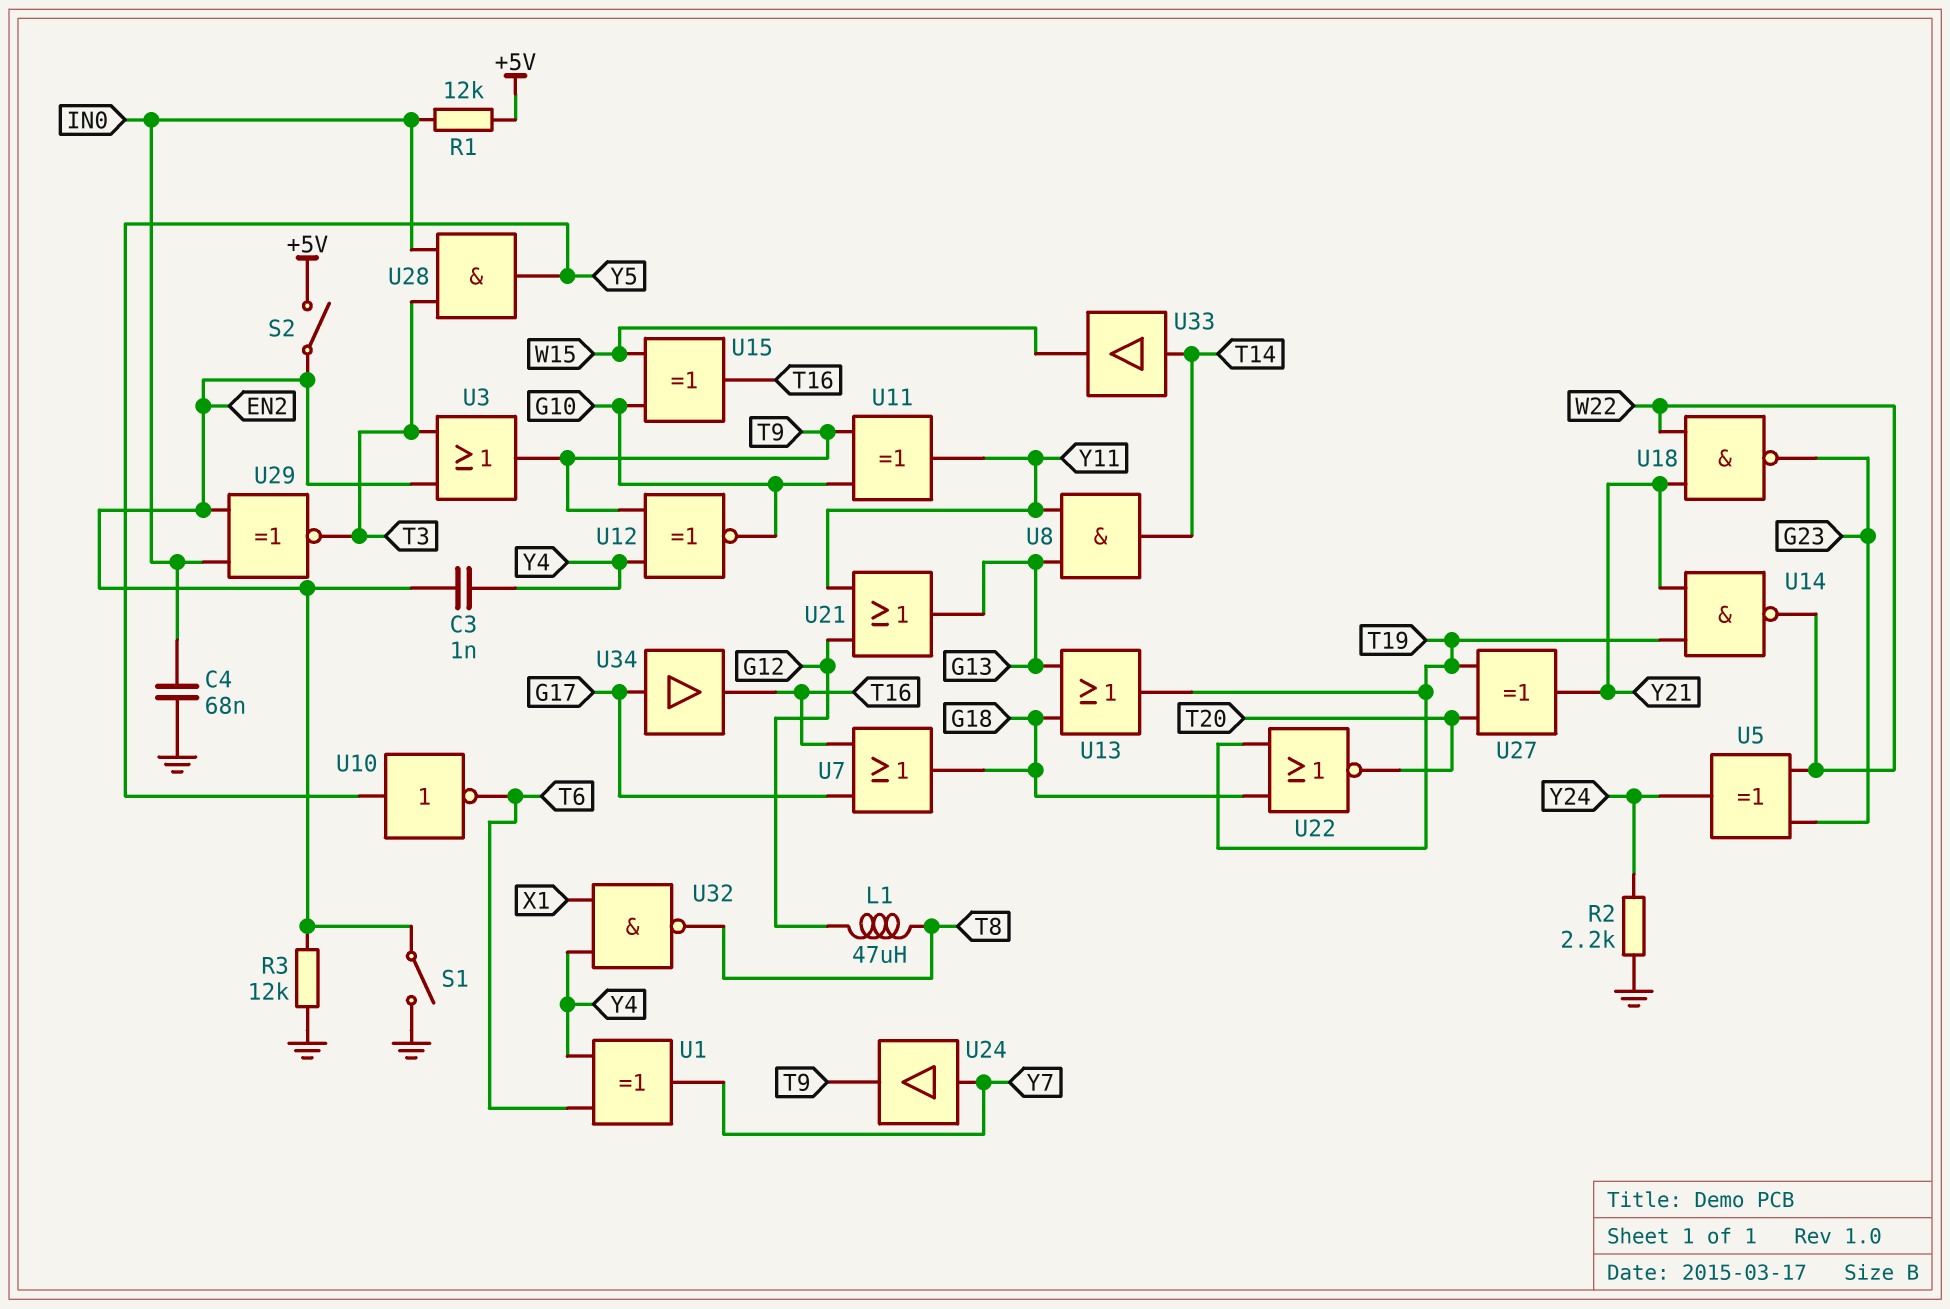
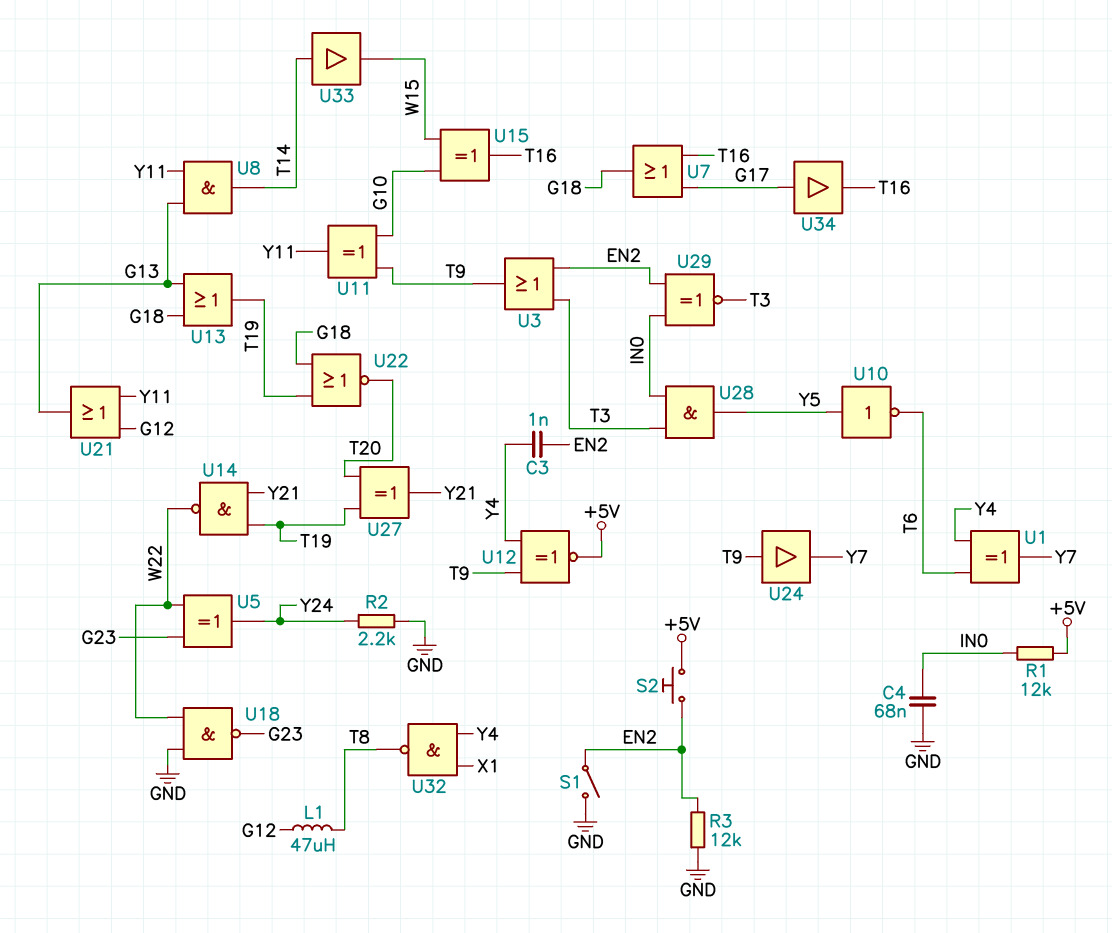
S2: switch (+5V, EN2) -> button (+5V, EN2)
U12: XNOR (in T9, in Y4, out G10) -> XNOR (in T9, in Y4, out +5V)
U18: NAND (in W22, in Y21, out G23) -> NAND (in GND, in W22, out G23)
U24: buffer (in Y7, out T9) -> buffer (in T9, out Y7)

